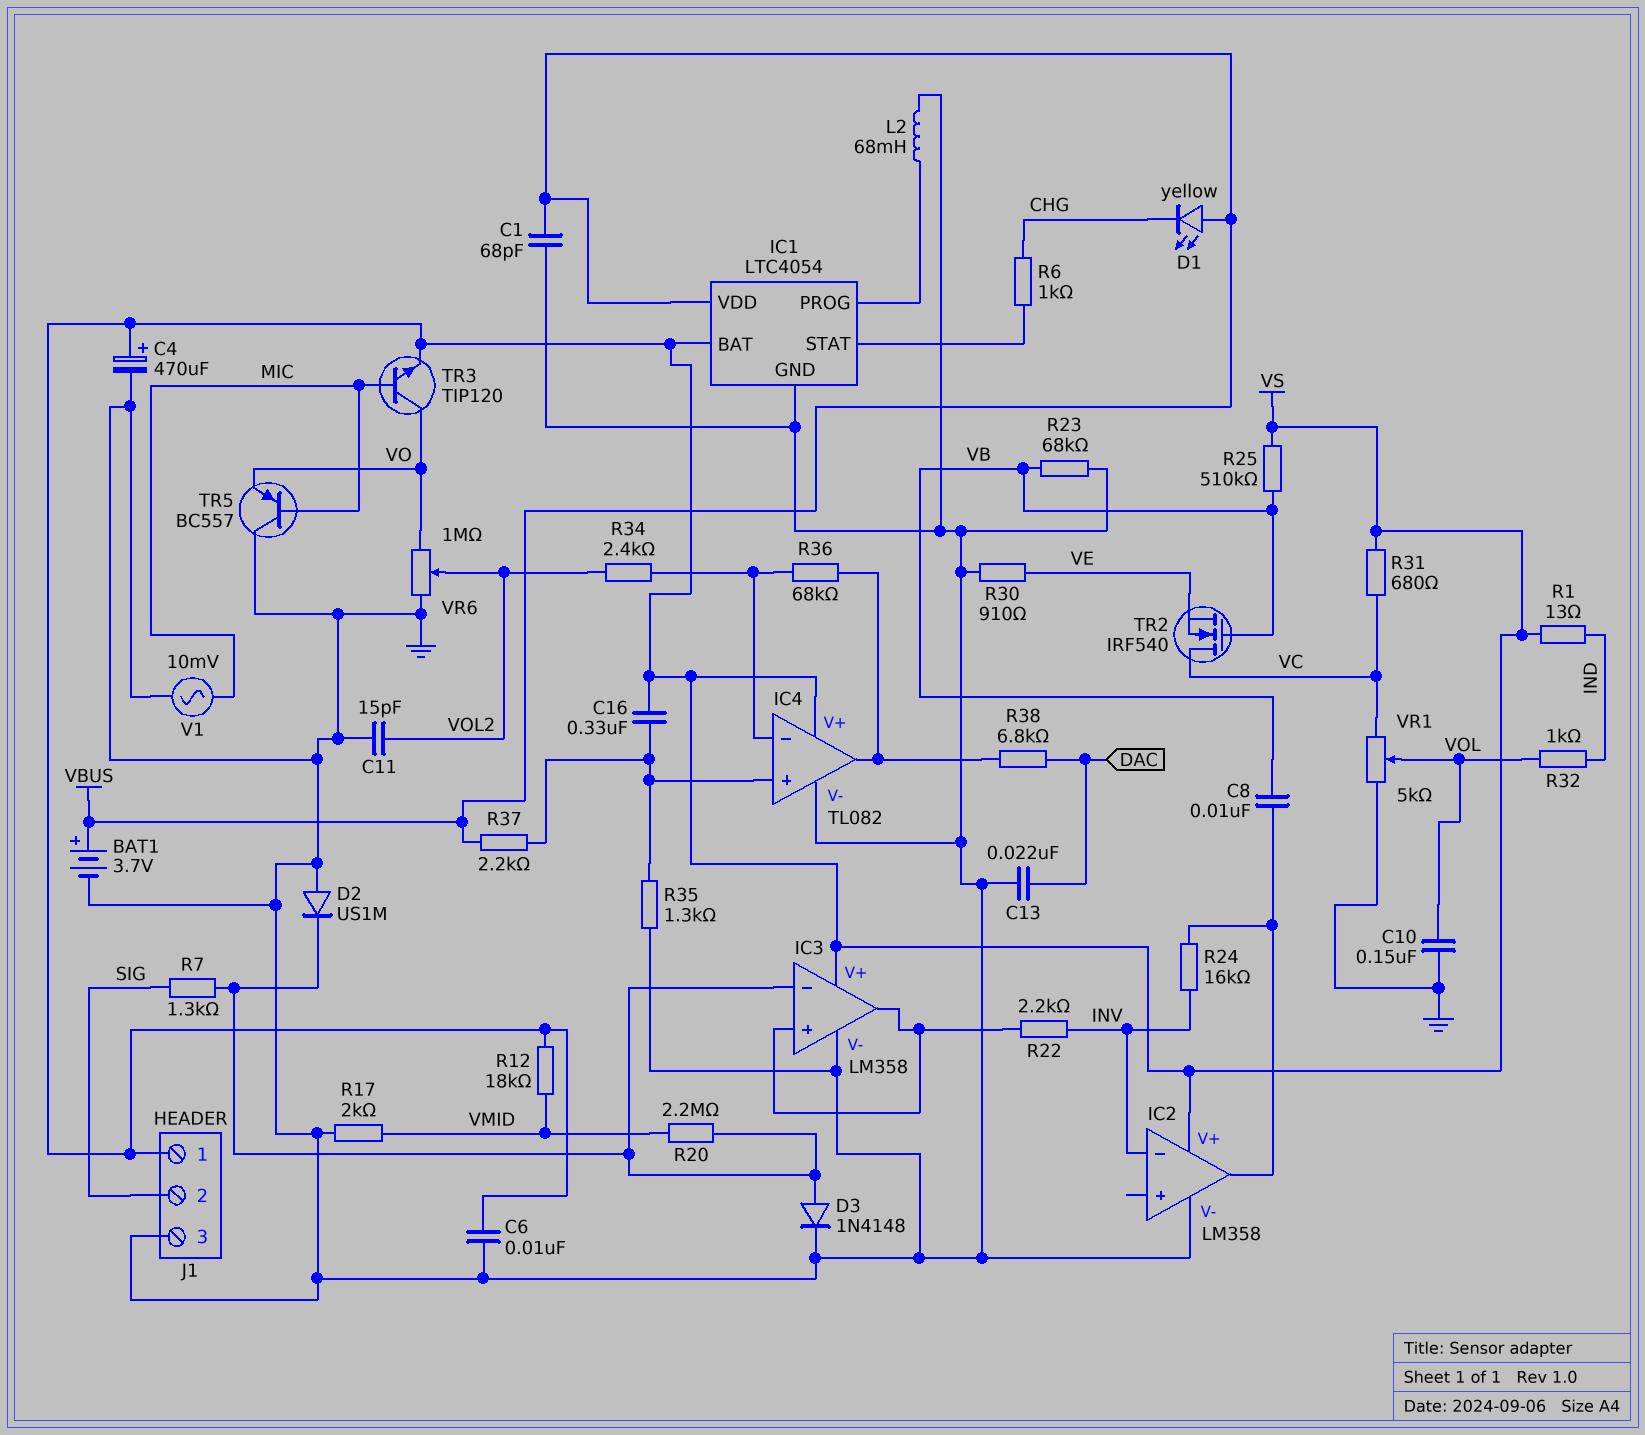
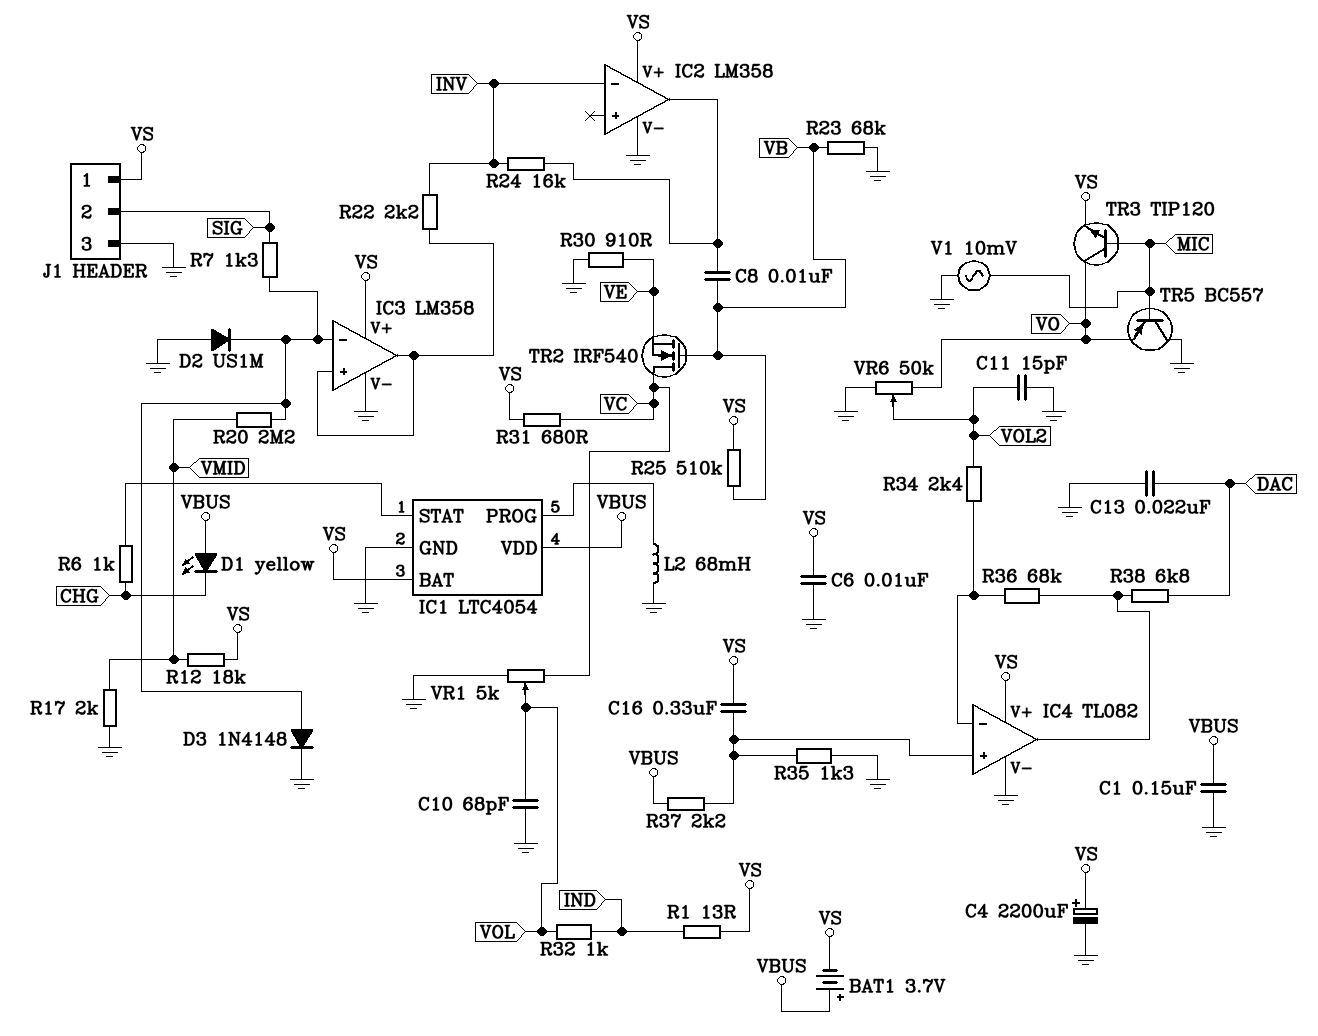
BAT1: 3.7V (plus VBUS, minus GND) -> 3.7V (plus VBUS, minus VS)
C1: 68pF (GND, VBUS) -> 150nF (GND, VBUS)
C4: 470uF (plus VS, minus GND) -> 2200uF (plus VS, minus GND)
C10: 150nF (GND, VOL) -> 68pF (GND, VOL)
VR6: 1M (GND, VO, wiper VOL2) -> 50k (GND, VO, wiper VOL2)

